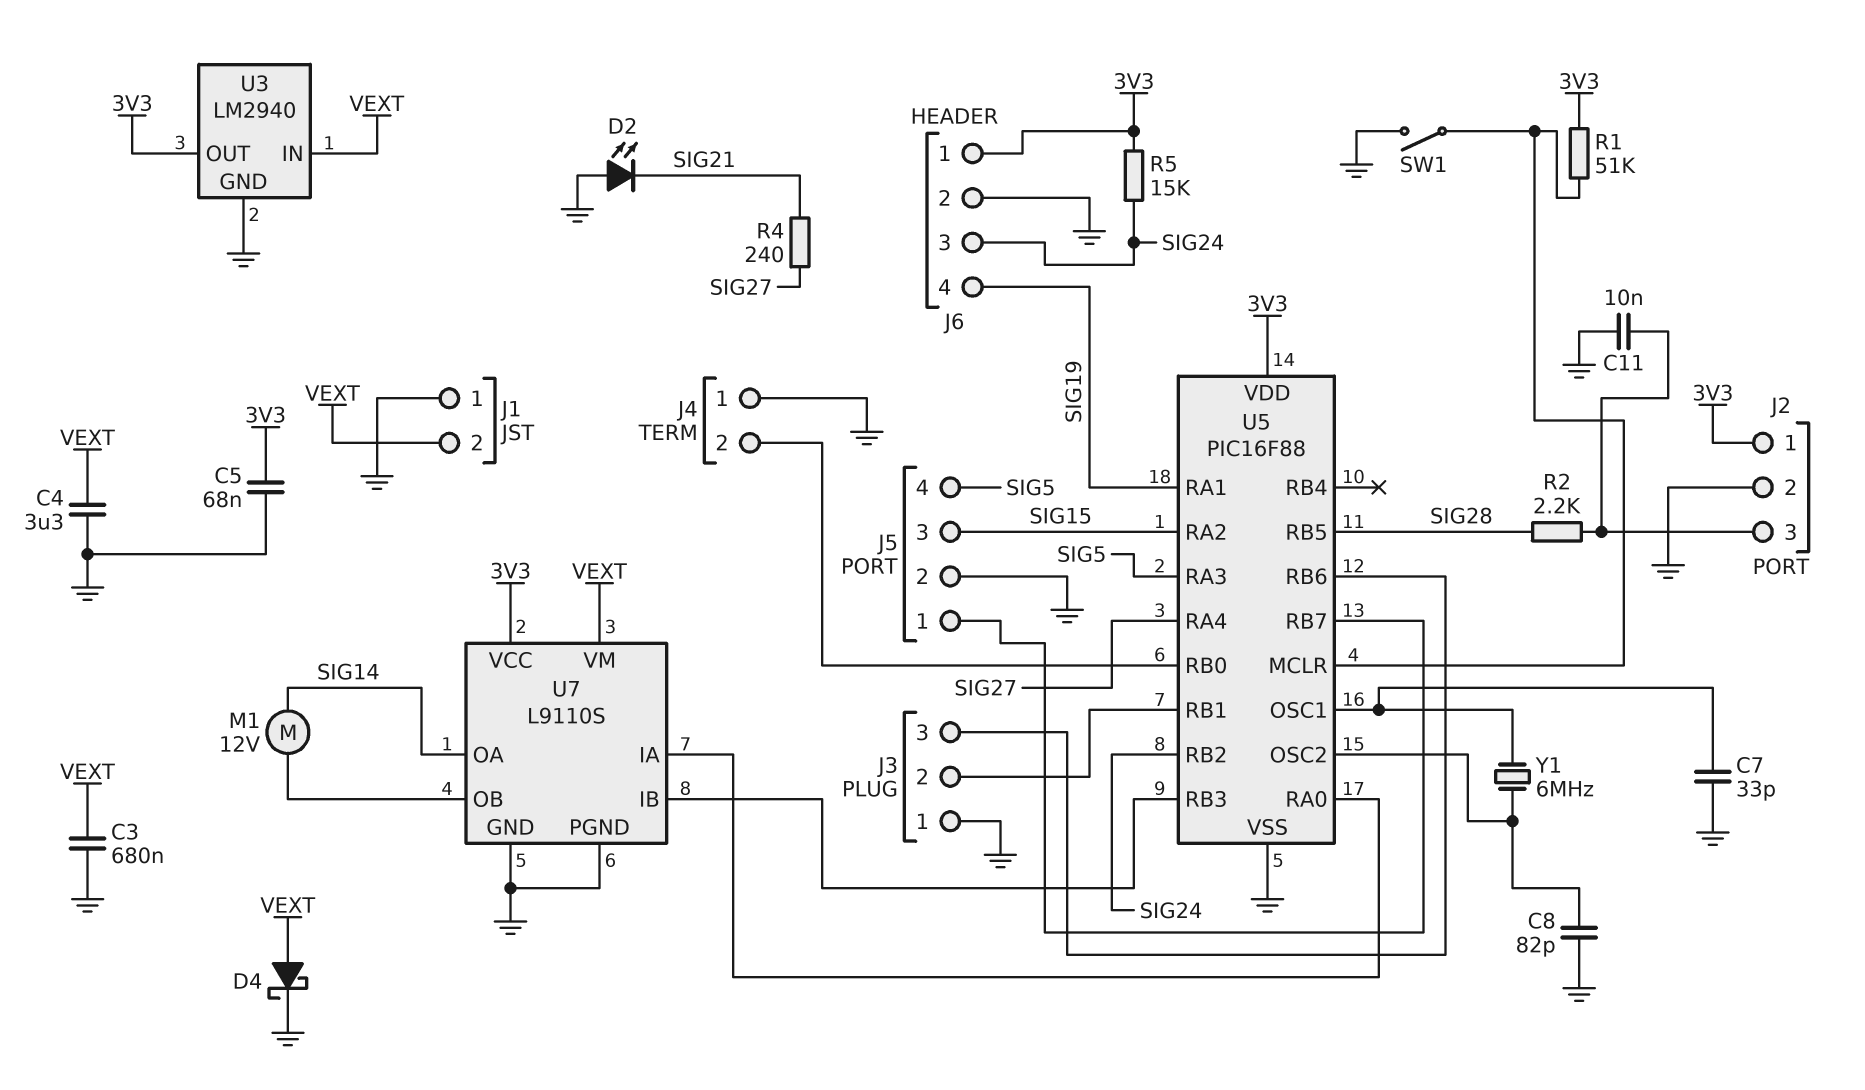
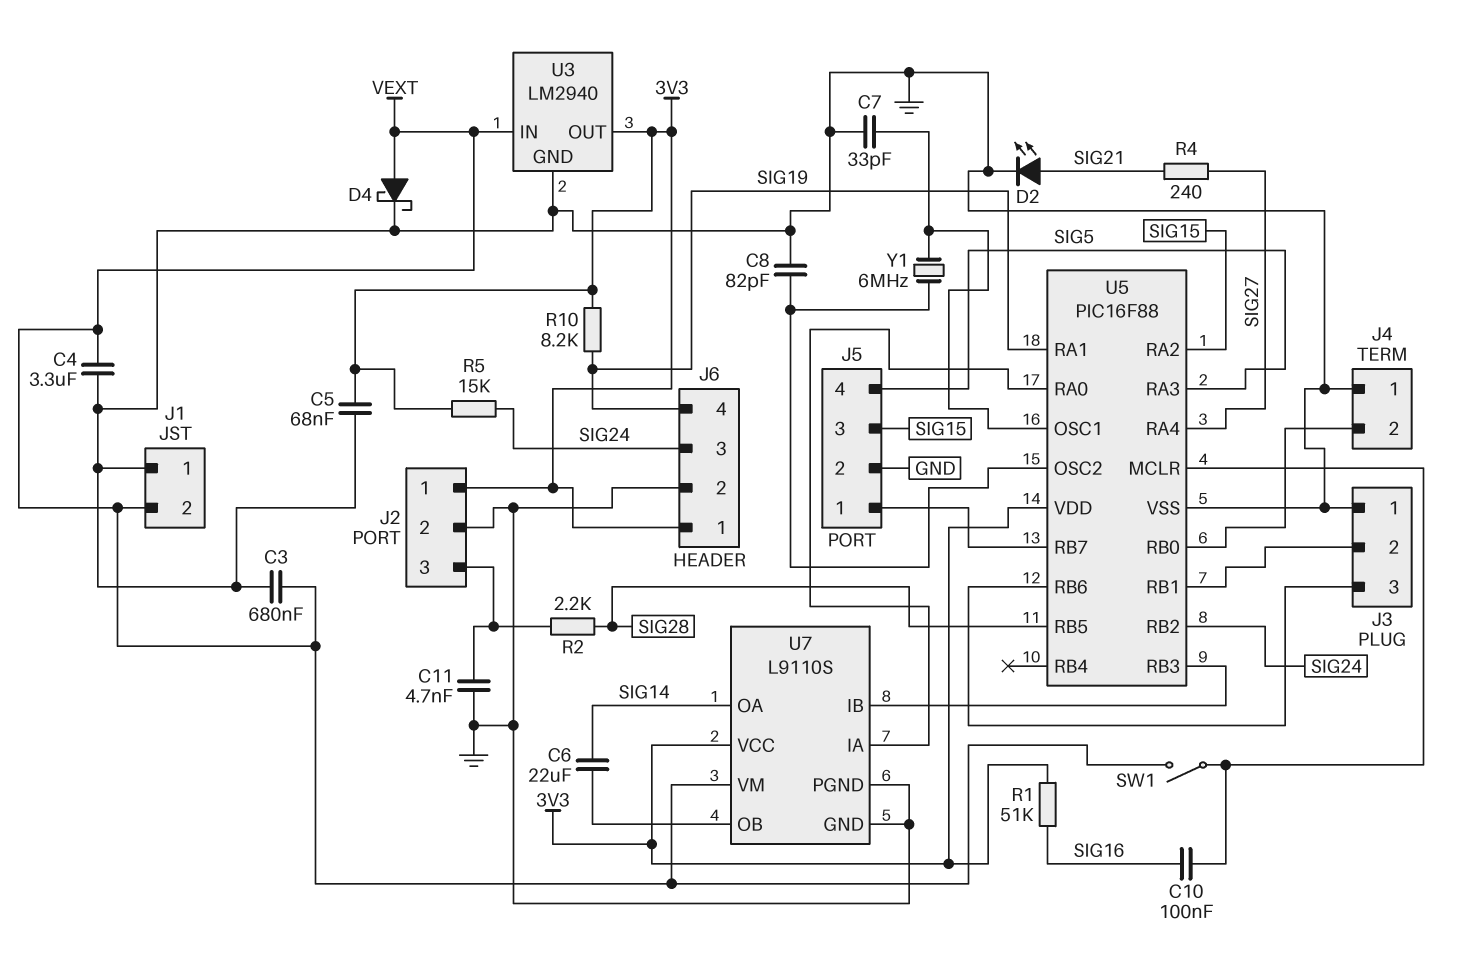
C6: none -> 22uF (SIG14, U7/OB)
C10: none -> 100nF (SIG16, U5/MCLR)
C11: 10nF (GND, J2/3) -> 4.7nF (GND, J2/3)
D2: LED (A GND, K SIG21) -> LED (A SIG21, K GND)
M1: motor 12V (SIG14, U7/OB) -> none
R1: 51k (3V3, U5/MCLR) -> 51k (3V3, SIG16)
R10: none -> 8.2k (3V3, SIG19)
SW1: switch (GND, U5/MCLR) -> switch (U5/MCLR, VEXT)

